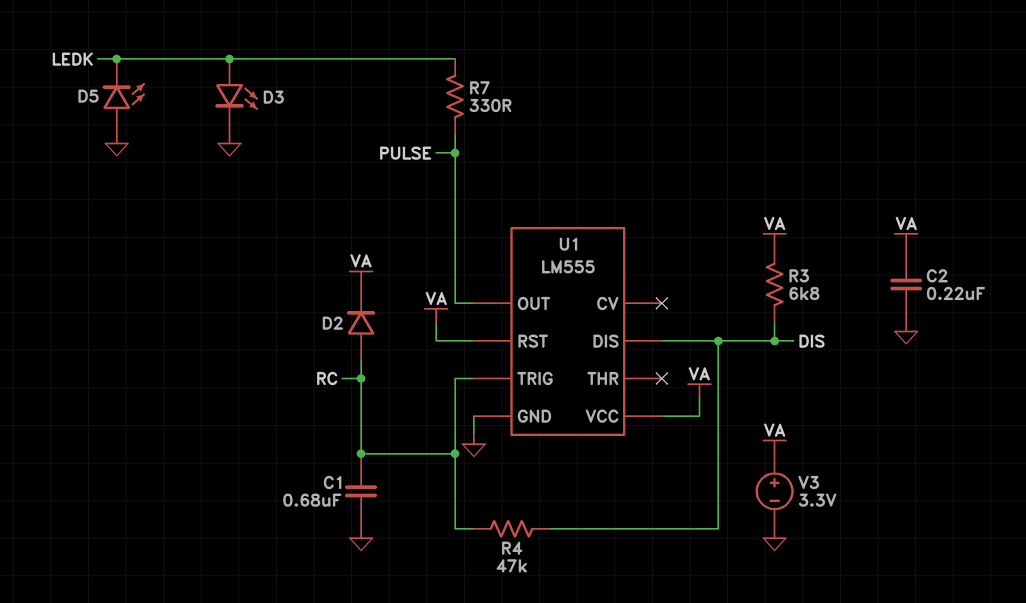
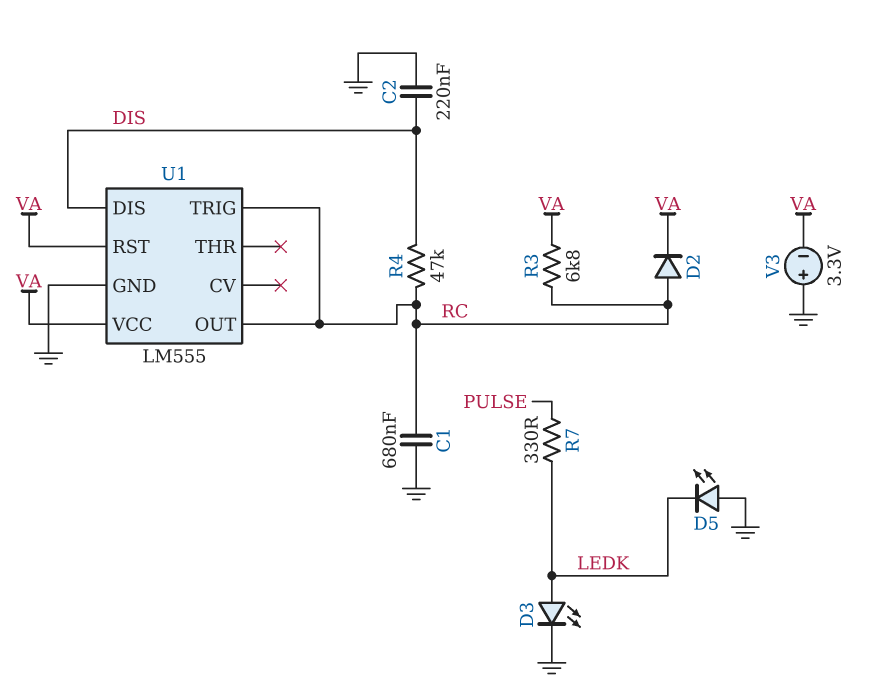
C2: 220nF (GND, VA) -> 220nF (DIS, GND)
R3: 6.8k (DIS, VA) -> 6.8k (RC, VA)
U1 pin OUT: PULSE -> RC
V3: 3.3V (plus VA, minus GND) -> 3.3V (plus GND, minus VA)

